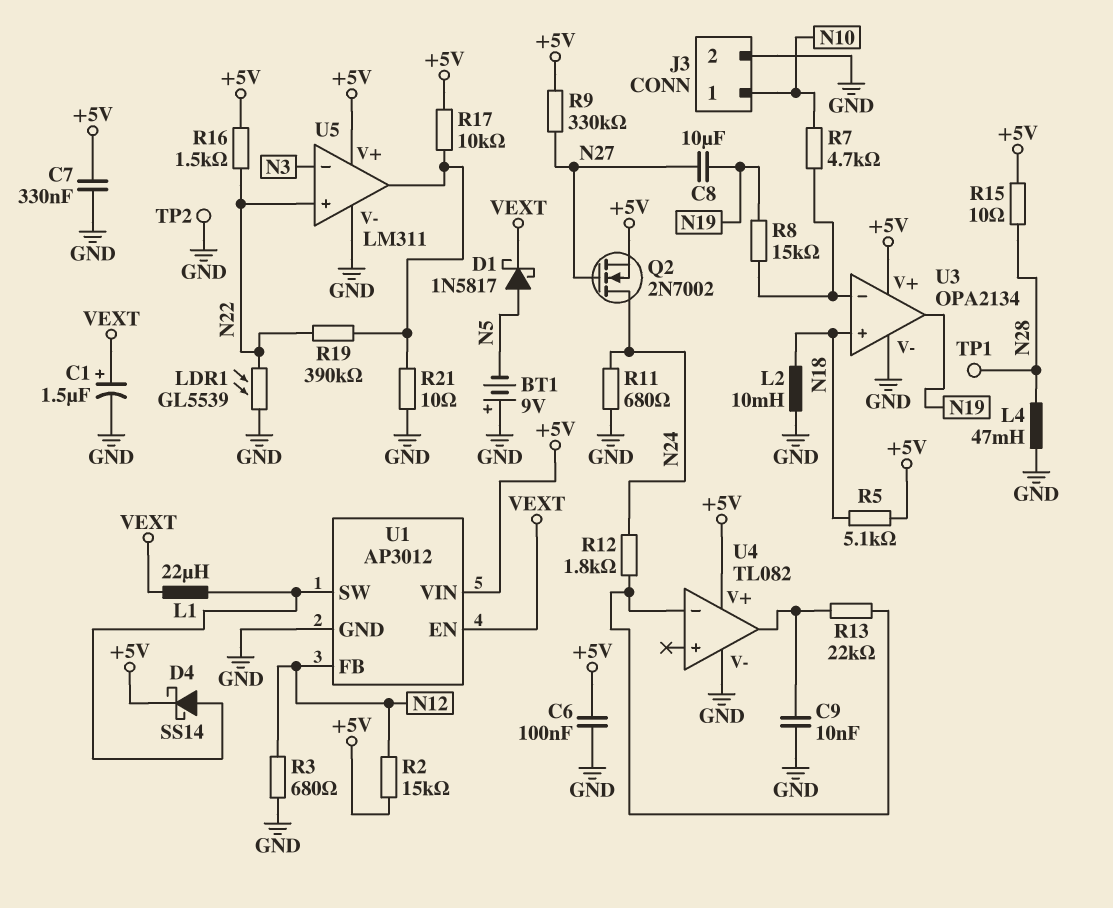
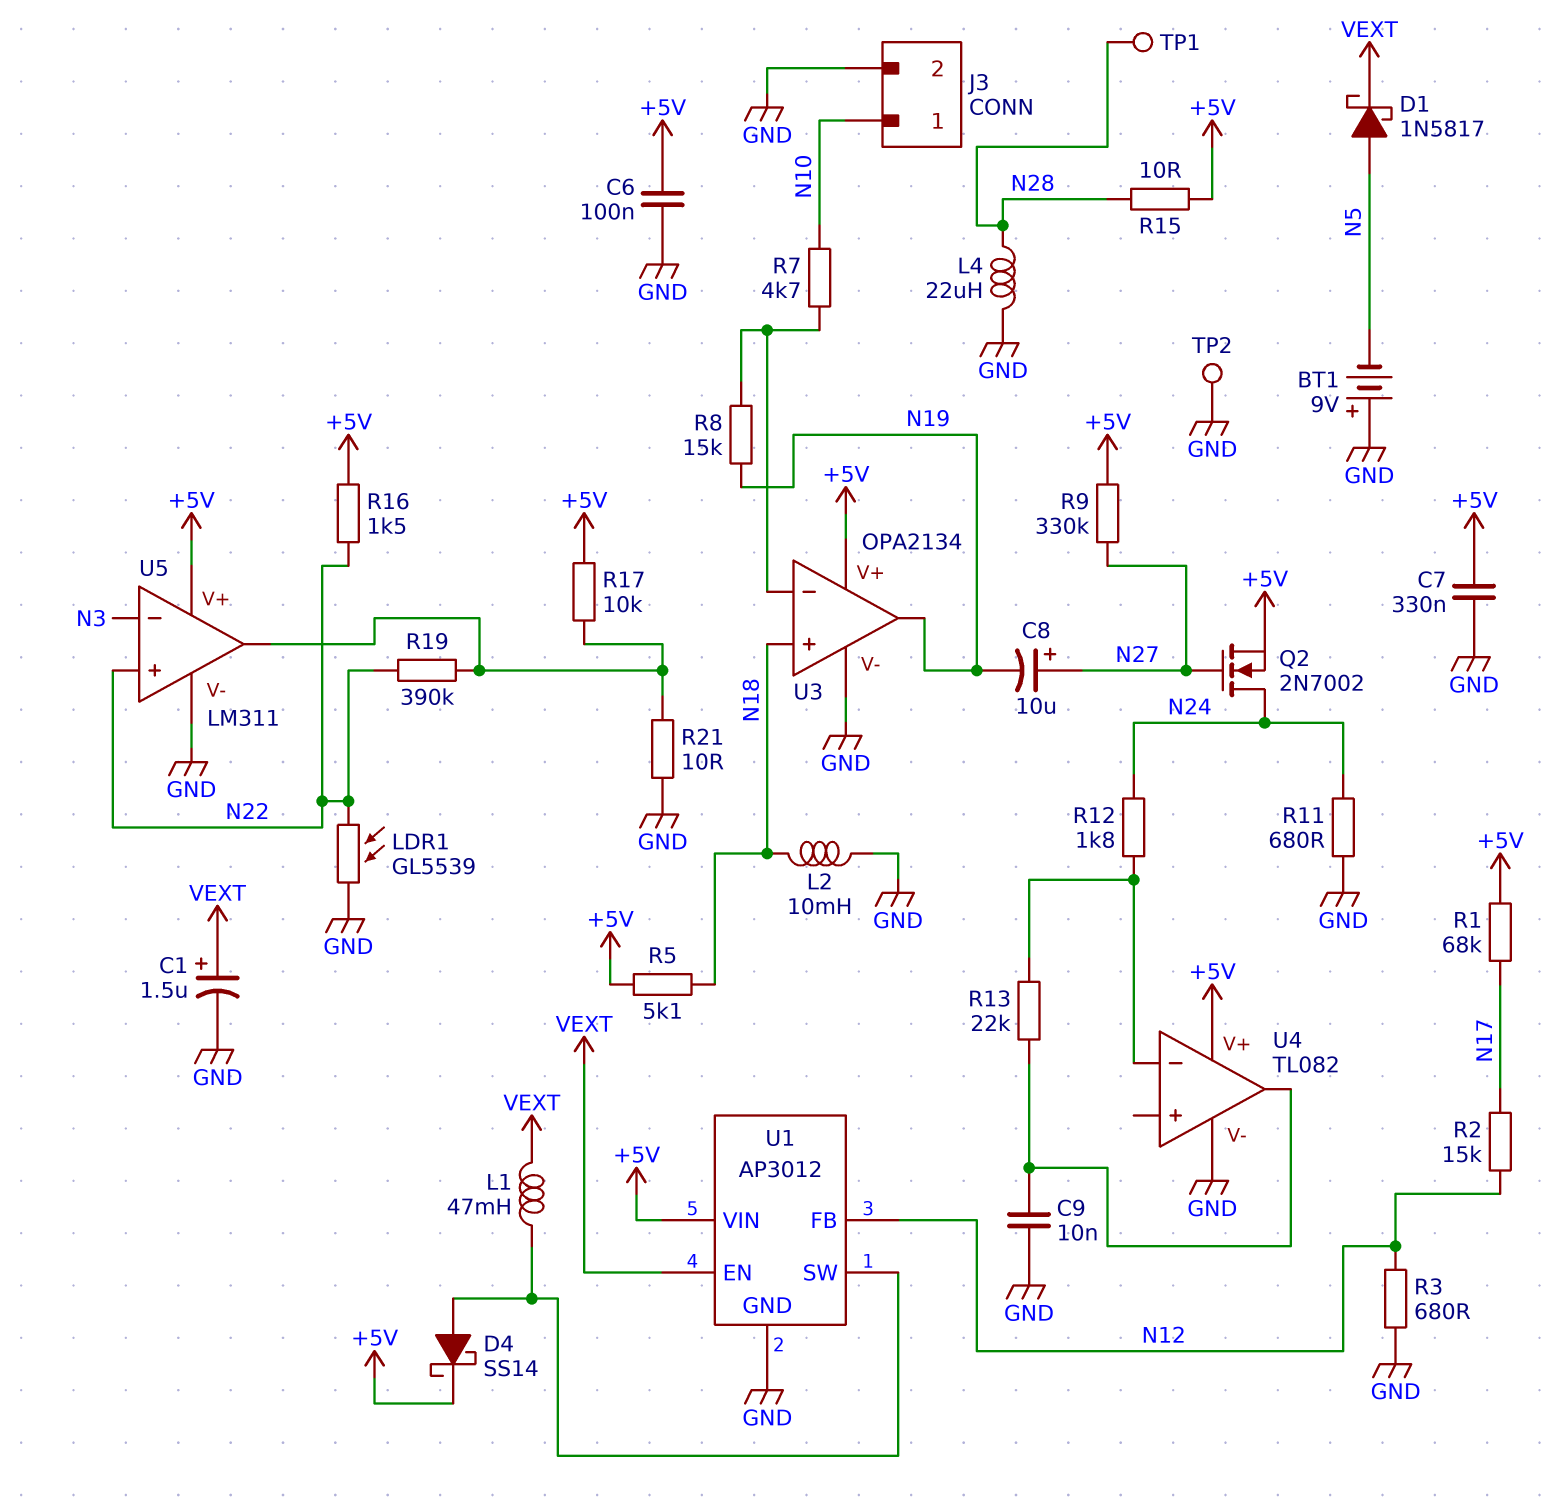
C8: 10uF (N19, N27) -> 10uF (plus N27, minus N19)
L1: 22uH (U1/SW, VEXT) -> 47mH (U1/SW, VEXT)
L4: 47mH (GND, N28) -> 22uH (GND, N28)
R1: none -> 68k (+5V, N17)
R2: 15k (+5V, N12) -> 15k (N12, N17)

